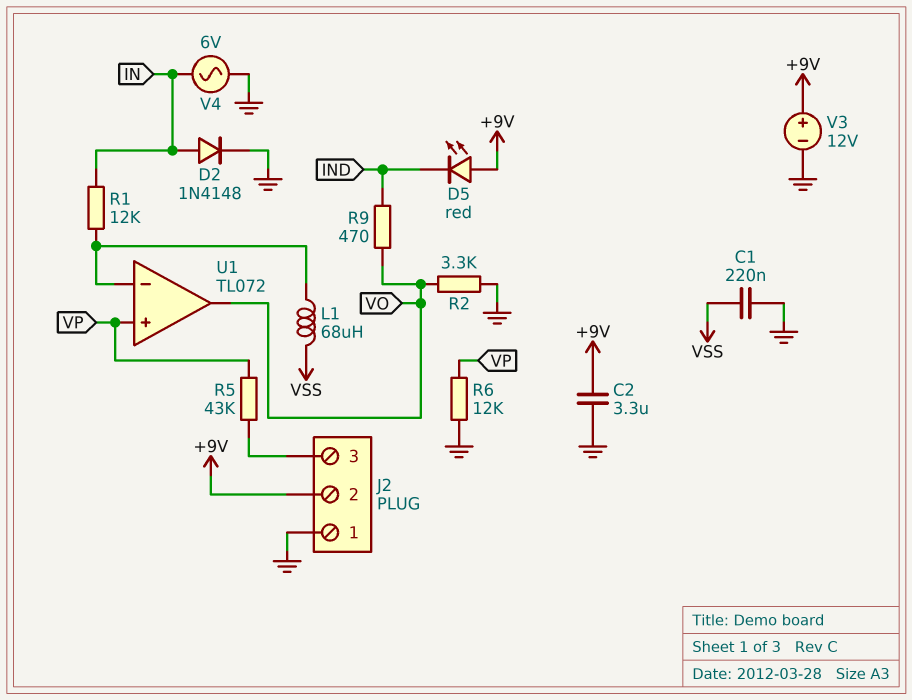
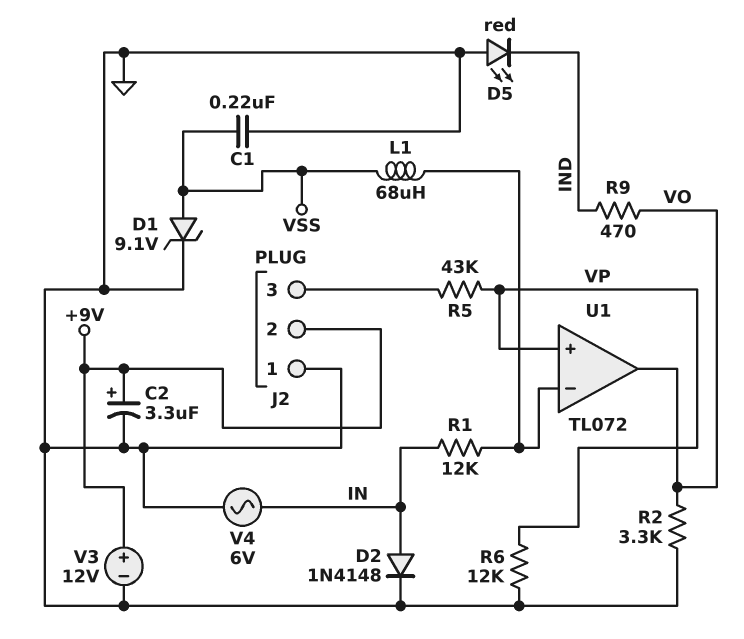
C2: 3.3uF (+9V, GND) -> 3.3uF (plus +9V, minus GND)
D1: none -> zener 9.1V (A VSS, K GND)
D5: LED red (A +9V, K IND) -> LED red (A GND, K IND)

